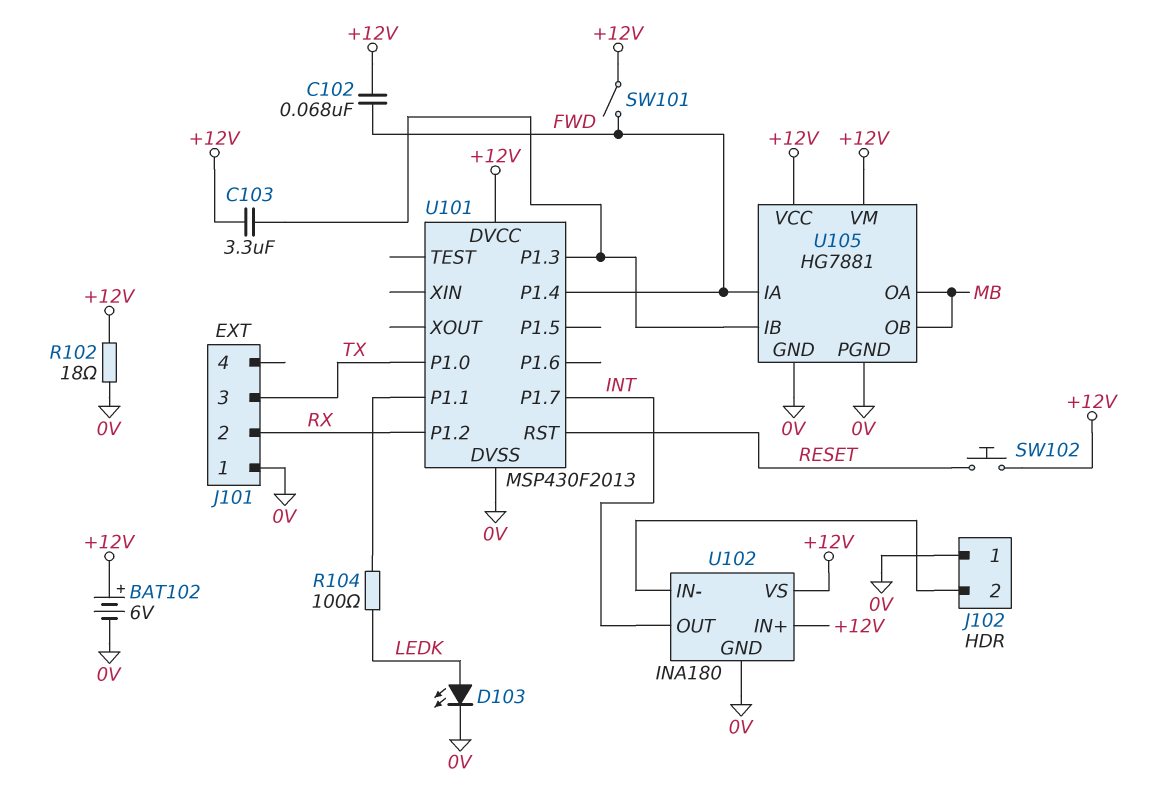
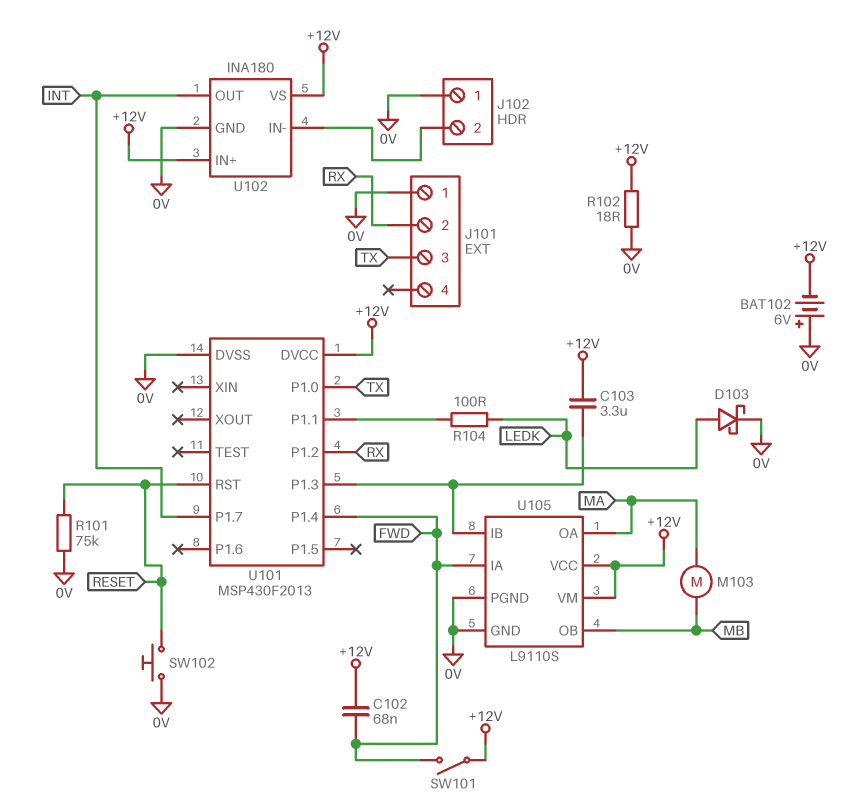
BAT102: 6V (plus +12V, minus 0V) -> 6V (plus 0V, minus +12V)
D103: LED (A LEDK, K 0V) -> schottky (A LEDK, K 0V)
M103: none -> motor (MA, MB)
R101: none -> 75k (0V, RESET)
SW102: button (+12V, RESET) -> button (0V, RESET)
U105: HG7881 -> L9110S
U105 pin OA: MB -> MA

